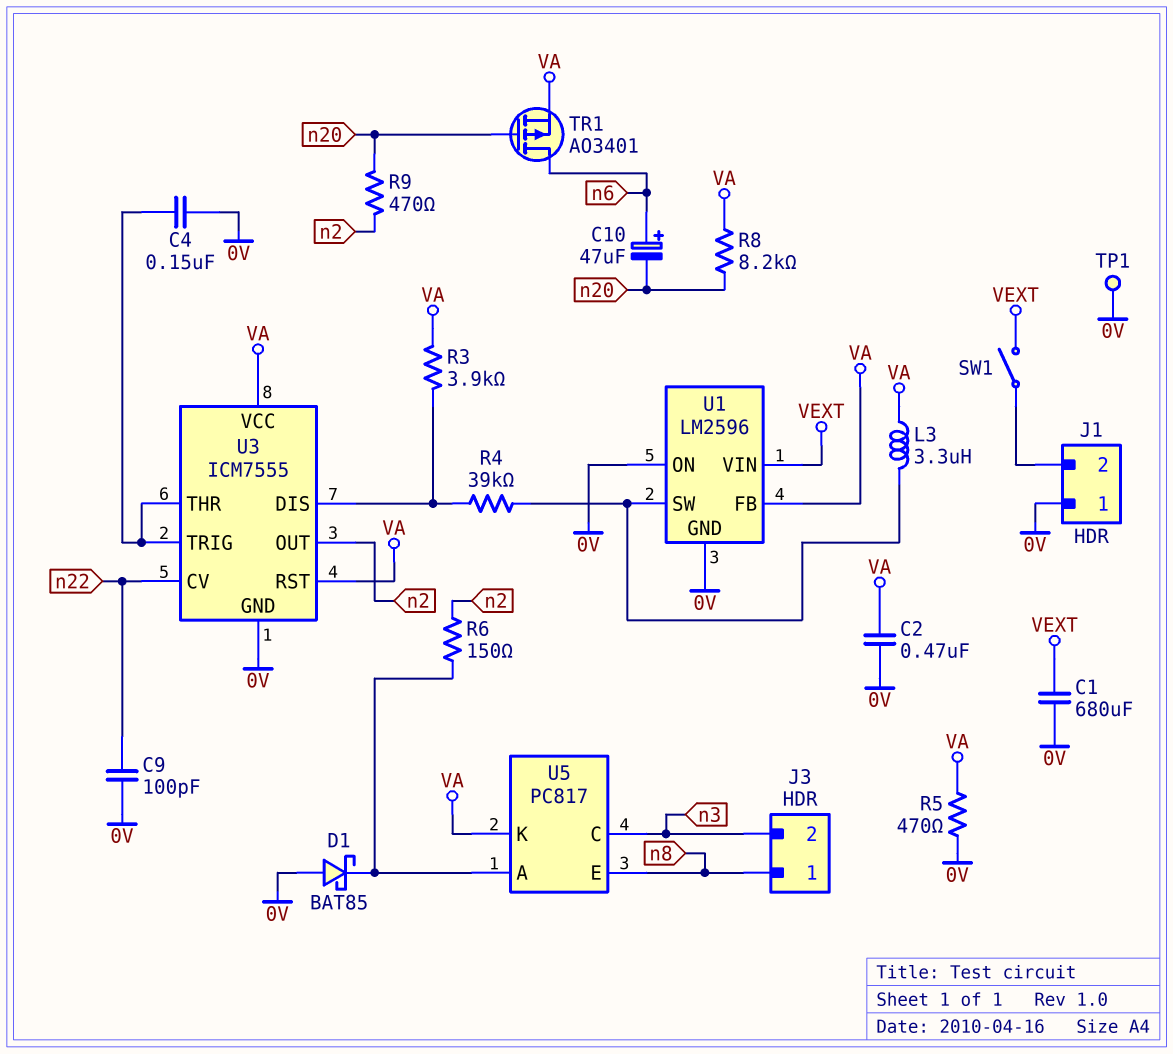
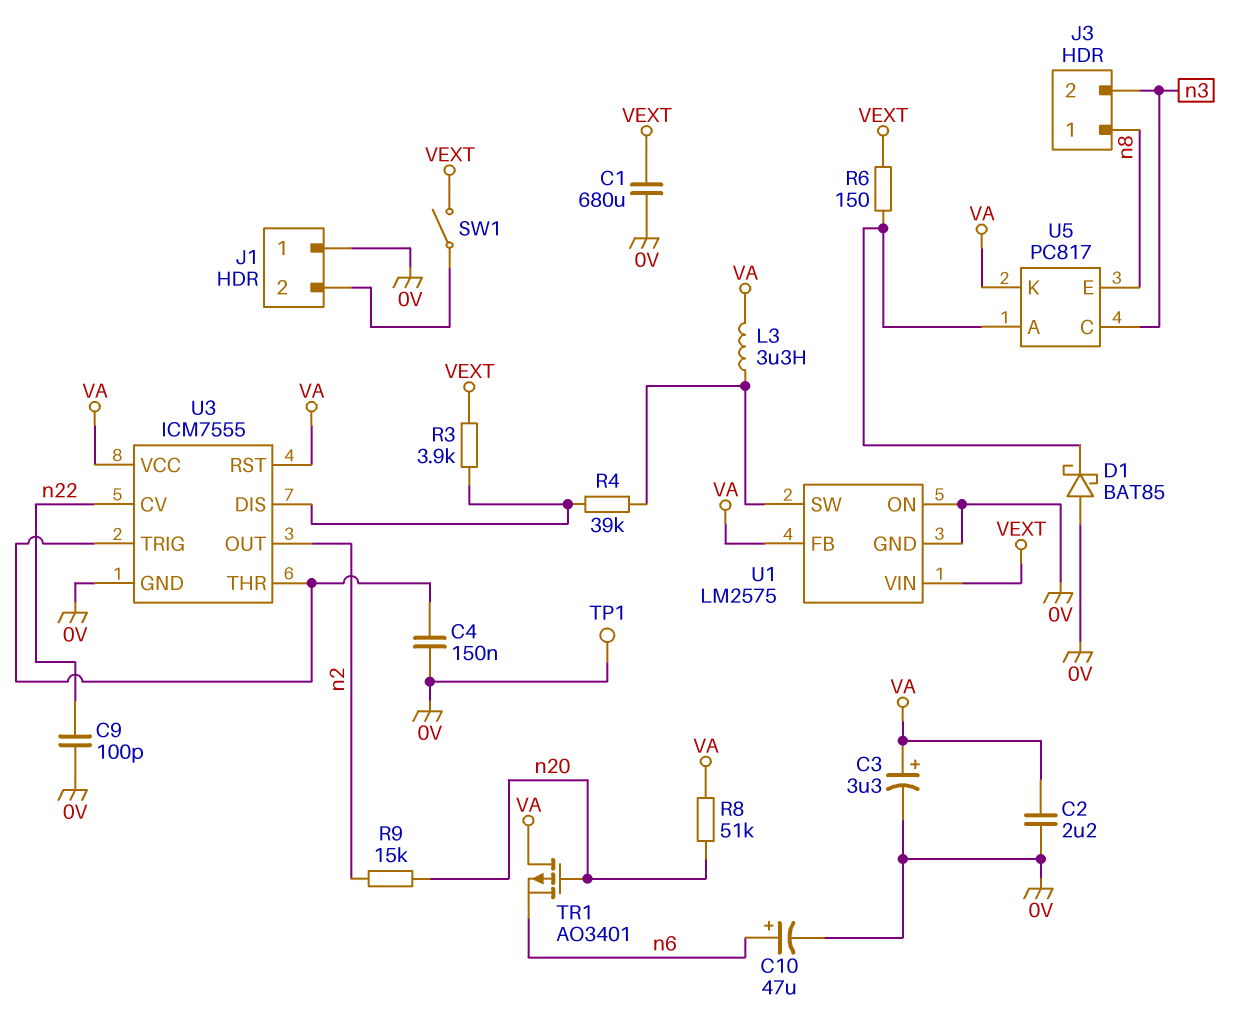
C2: 470nF (0V, VA) -> 2.2uF (0V, VA)
C3: none -> 3.3uF (plus VA, minus 0V)
C10: 47uF (plus n6, minus n20) -> 47uF (plus n6, minus 0V)
R3: 3.9k (U3/DIS, VA) -> 3.9k (U3/DIS, VEXT)
R5: 470 (0V, VA) -> none
R6: 150 (U5/A, n2) -> 150 (U5/A, VEXT)
R8: 8.2k (VA, n20) -> 51k (VA, n20)
R9: 470 (n2, n20) -> 15k (n2, n20)
TR1: PMOS AO3401 (G n20, D n6, S VA) -> PMOS AO3401 (G n20, D VA, S n6)
U1: LM2596 -> LM2575

